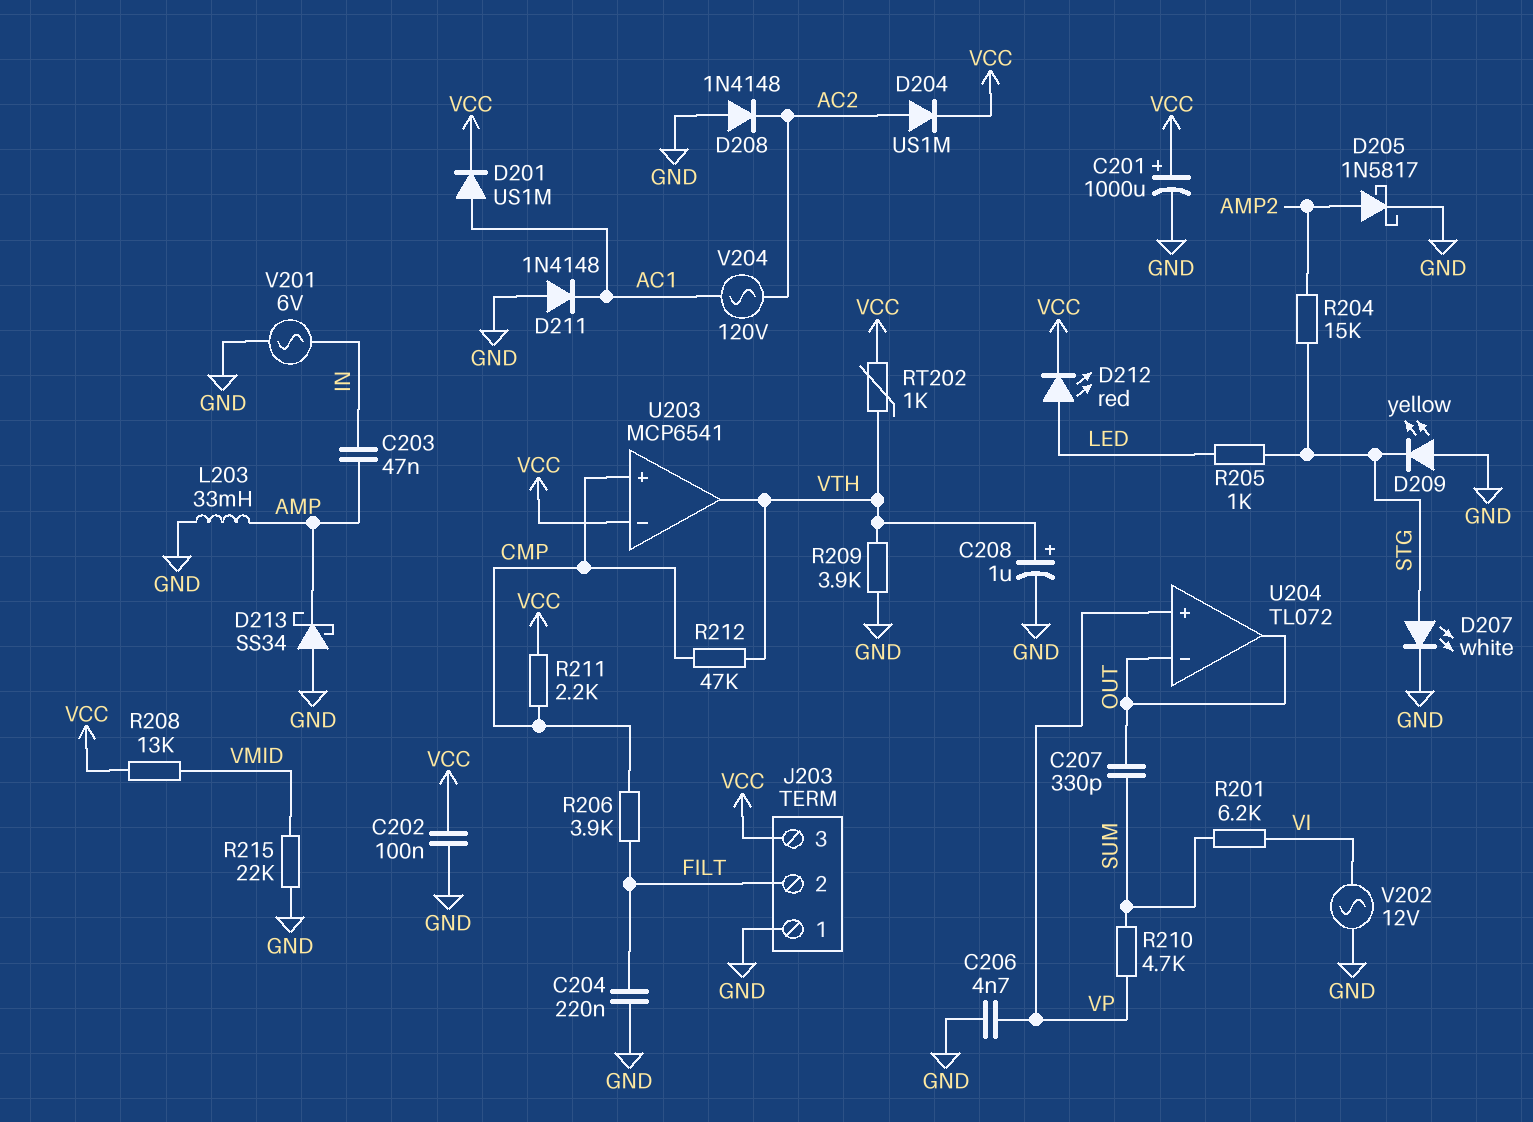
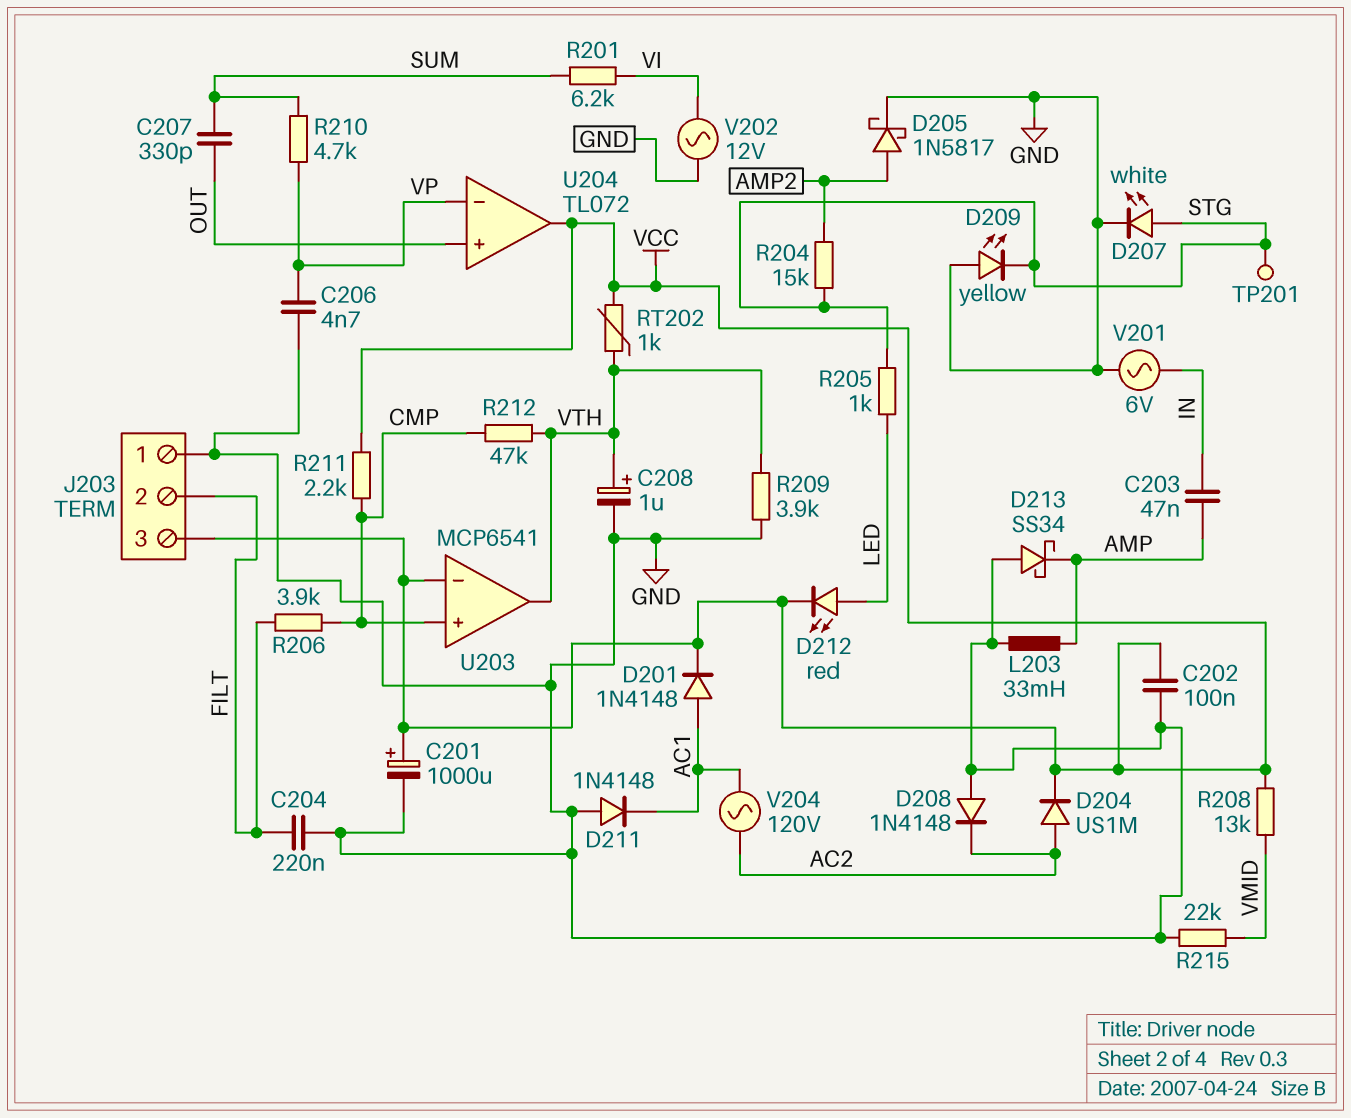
D201: diode US1M (A AC1, K VCC) -> diode 1N4148 (A AC1, K VCC)
TP201: none -> test point (STG)
U204 pin in+: VP -> OUT
U204 pin in-: OUT -> VP
U204 pin out: OUT -> VCC

